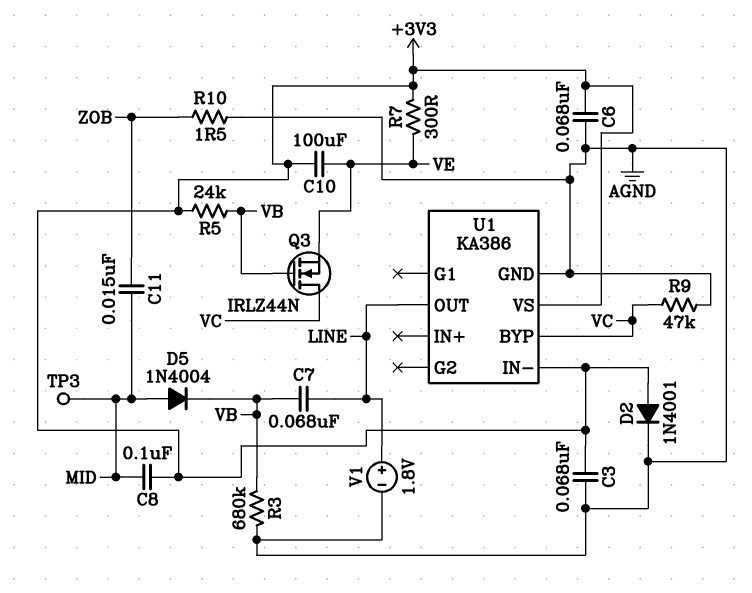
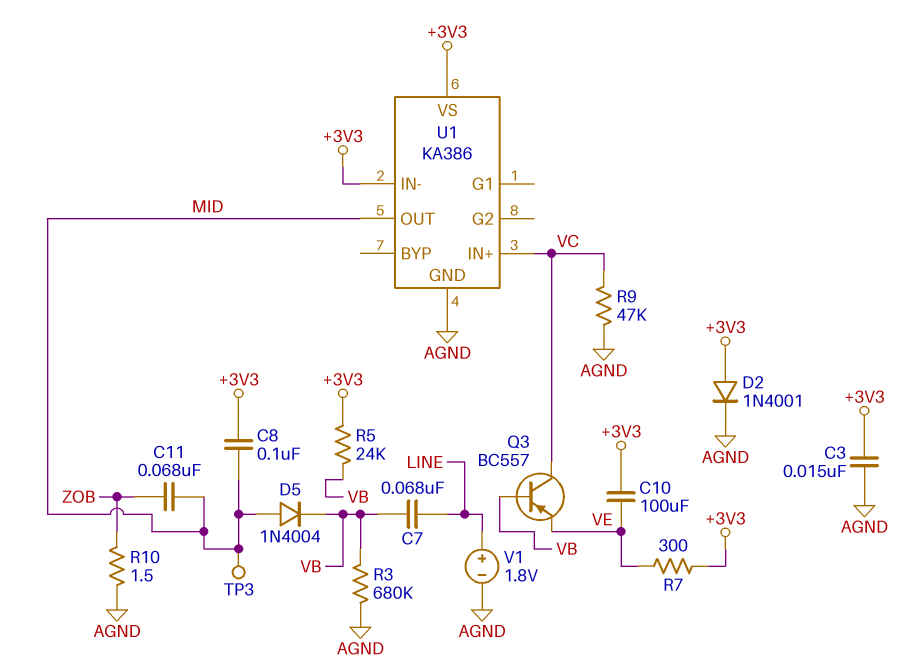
C3: 68nF (+3V3, AGND) -> 15nF (+3V3, AGND)
C6: 68nF (+3V3, AGND) -> none
C11: 15nF (MID, ZOB) -> 68nF (MID, ZOB)
Q3: NMOS IRLZ44N (G VB, D VC, S VE) -> PNP BC557 (B VB, C VC, E VE)
U1 pin BYP: VC -> none
U1 pin IN+: none -> VC
U1 pin OUT: LINE -> MID

